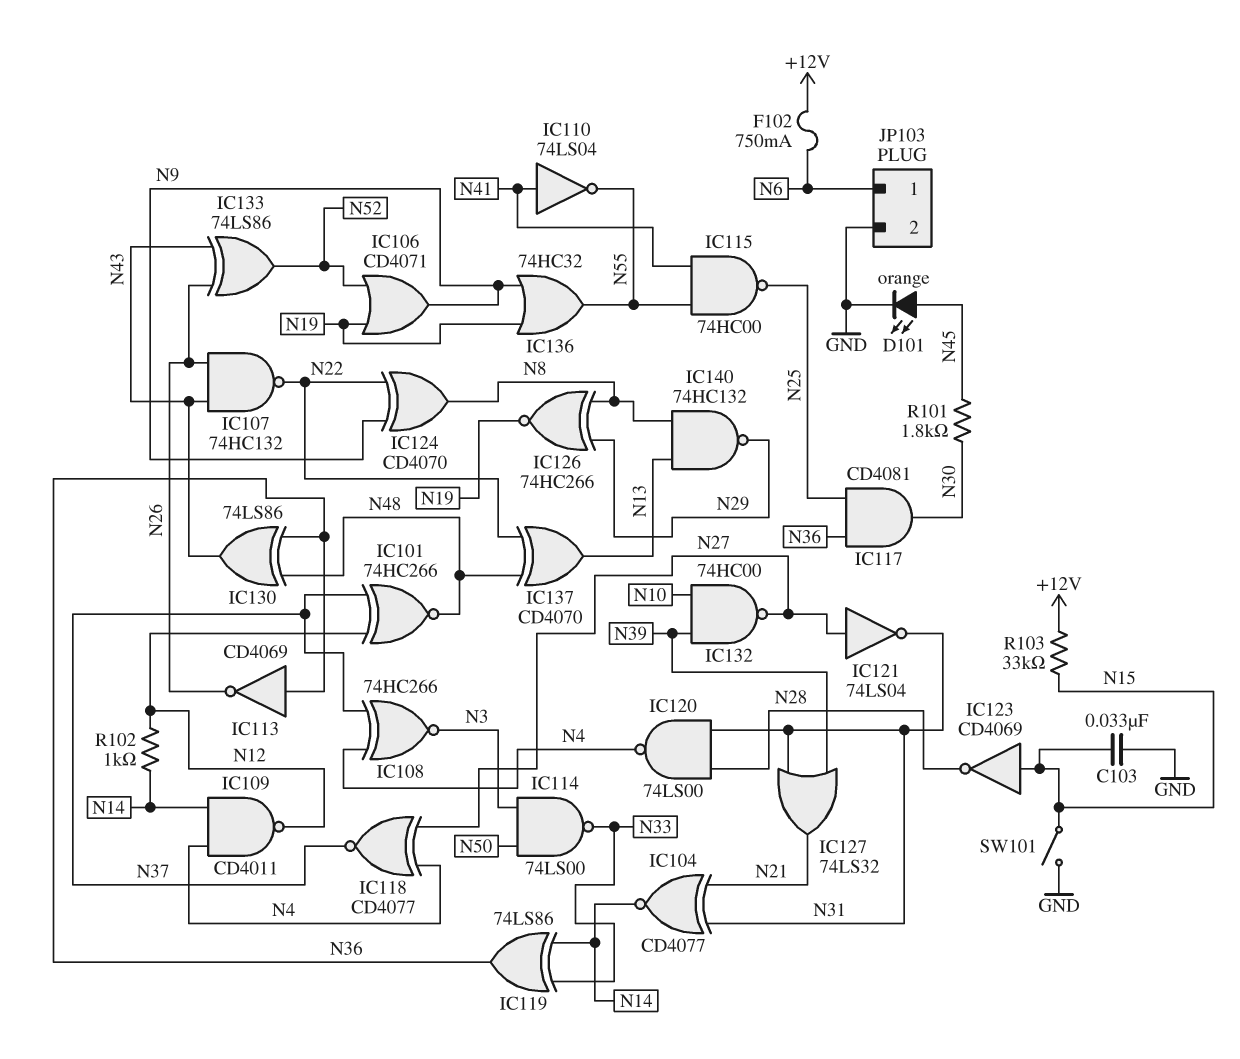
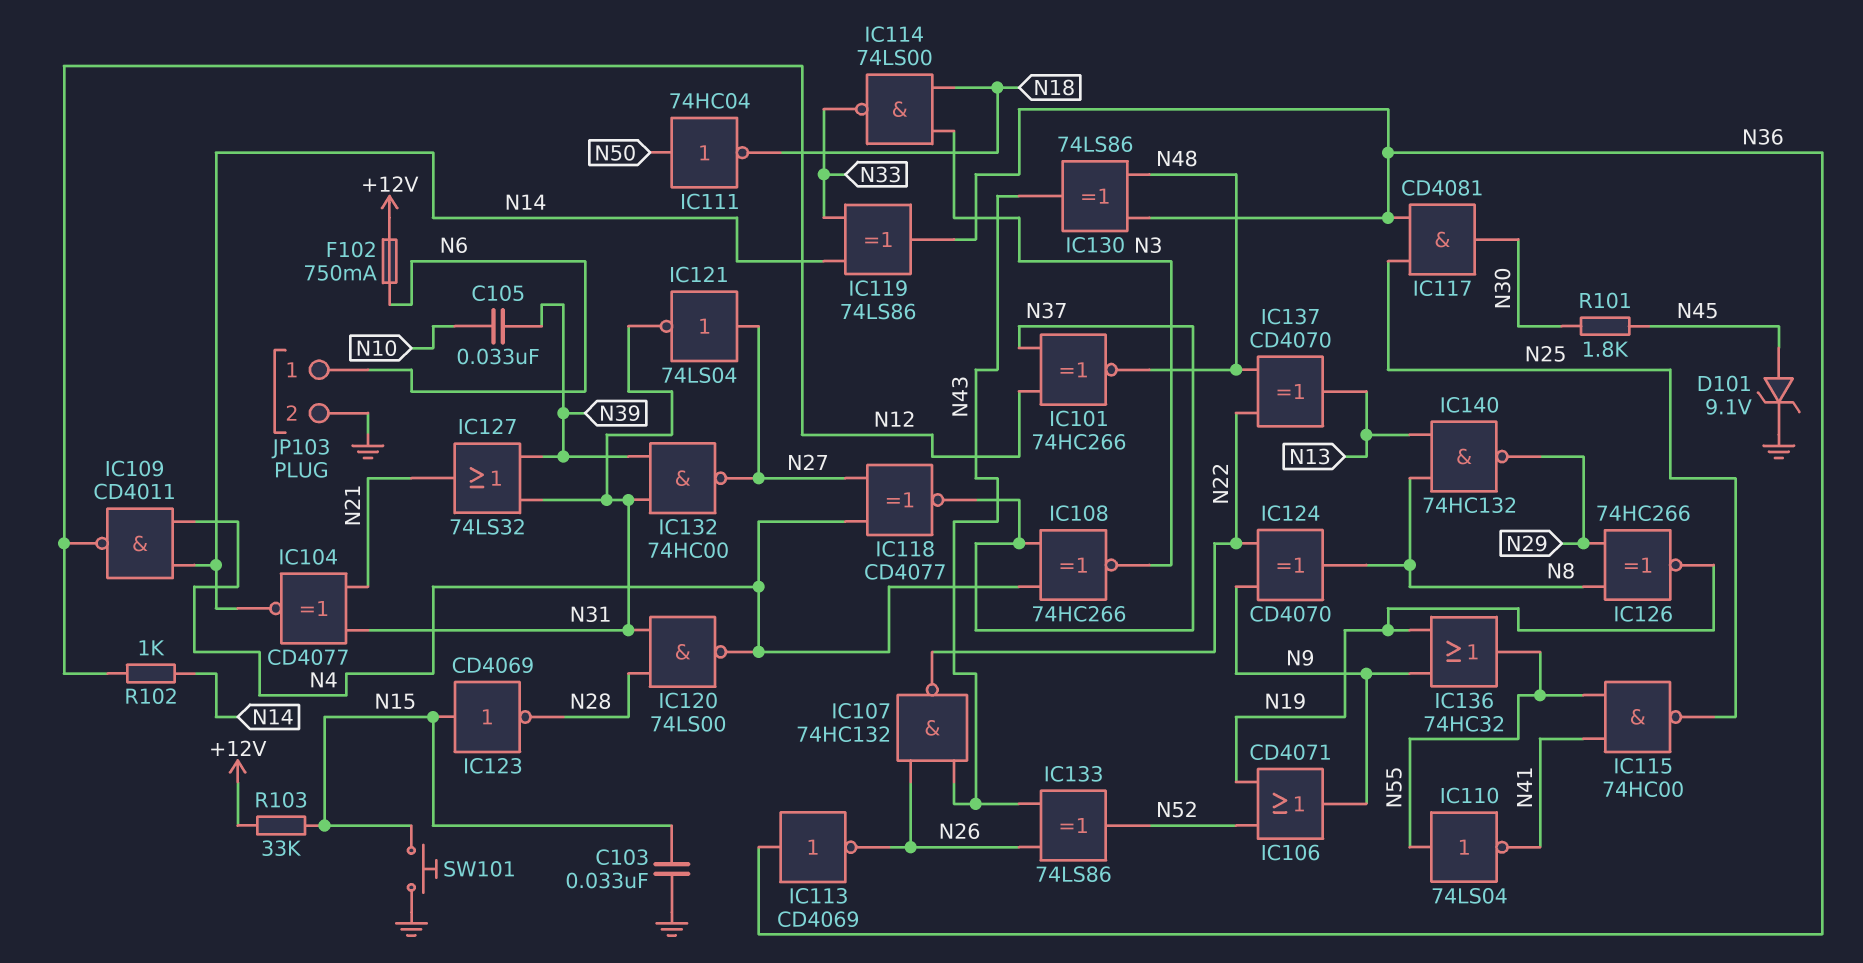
C105: none -> 33nF (N10, N39)
D101: LED orange (A N45, K GND) -> zener 9.1V (A N45, K GND)
IC110: NOT 74LS04 (in N41, out N55) -> NOT 74LS04 (in N55, out N41)
IC111: none -> NOT 74HC04 (in N50, out N18)
IC114: NAND 74LS00 (in N3, in N50, out N33) -> NAND 74LS00 (in N3, in N18, out N33)
IC132: NAND 74HC00 (in N10, in N39, out N27) -> NAND 74HC00 (in N31, in N39, out N27)
SW101: switch (GND, N15) -> button (GND, N15)

